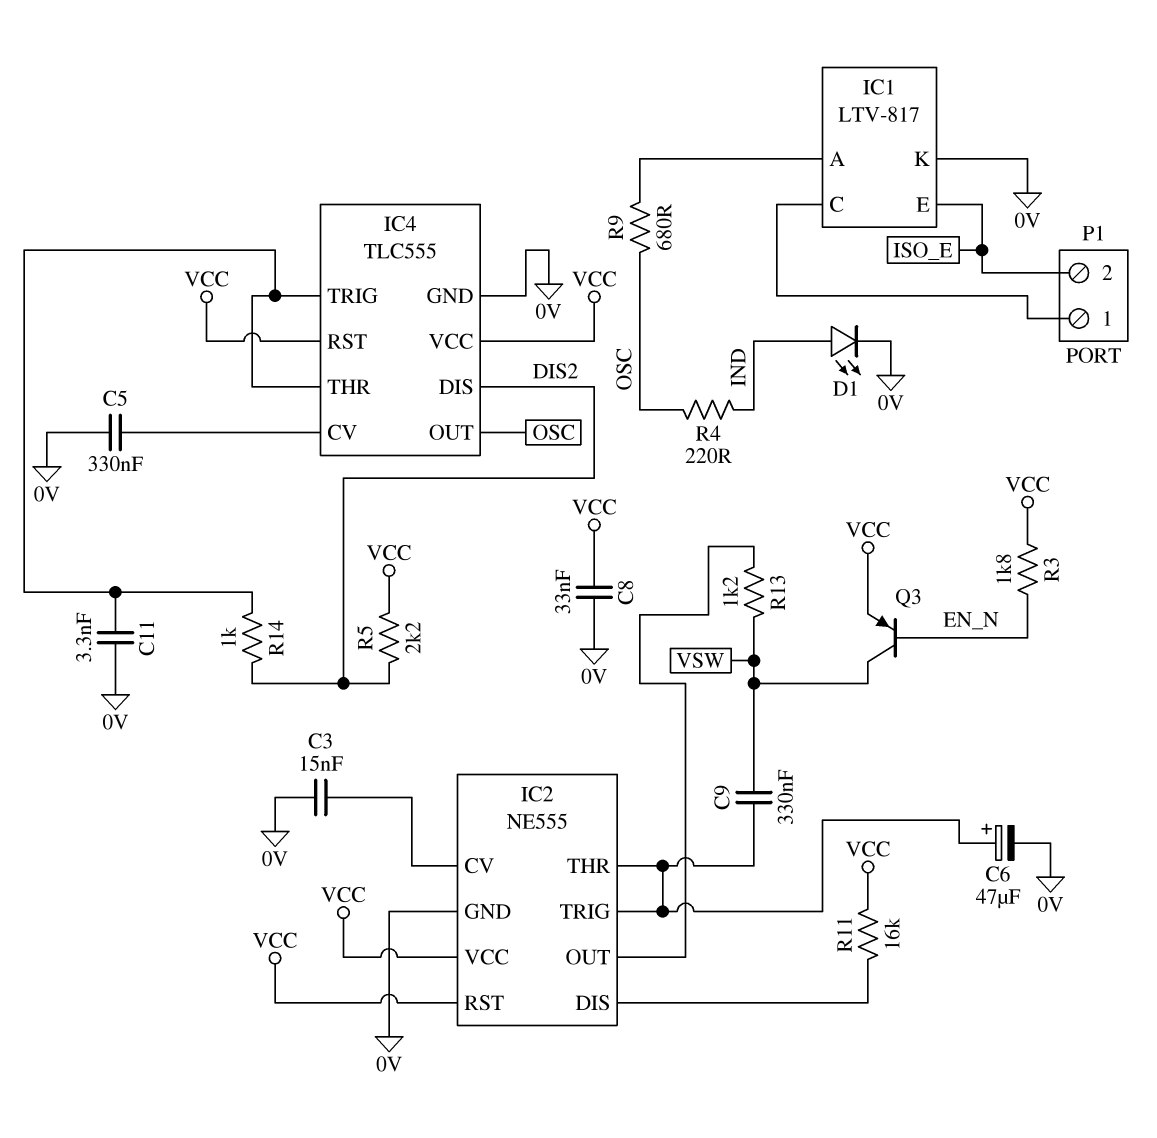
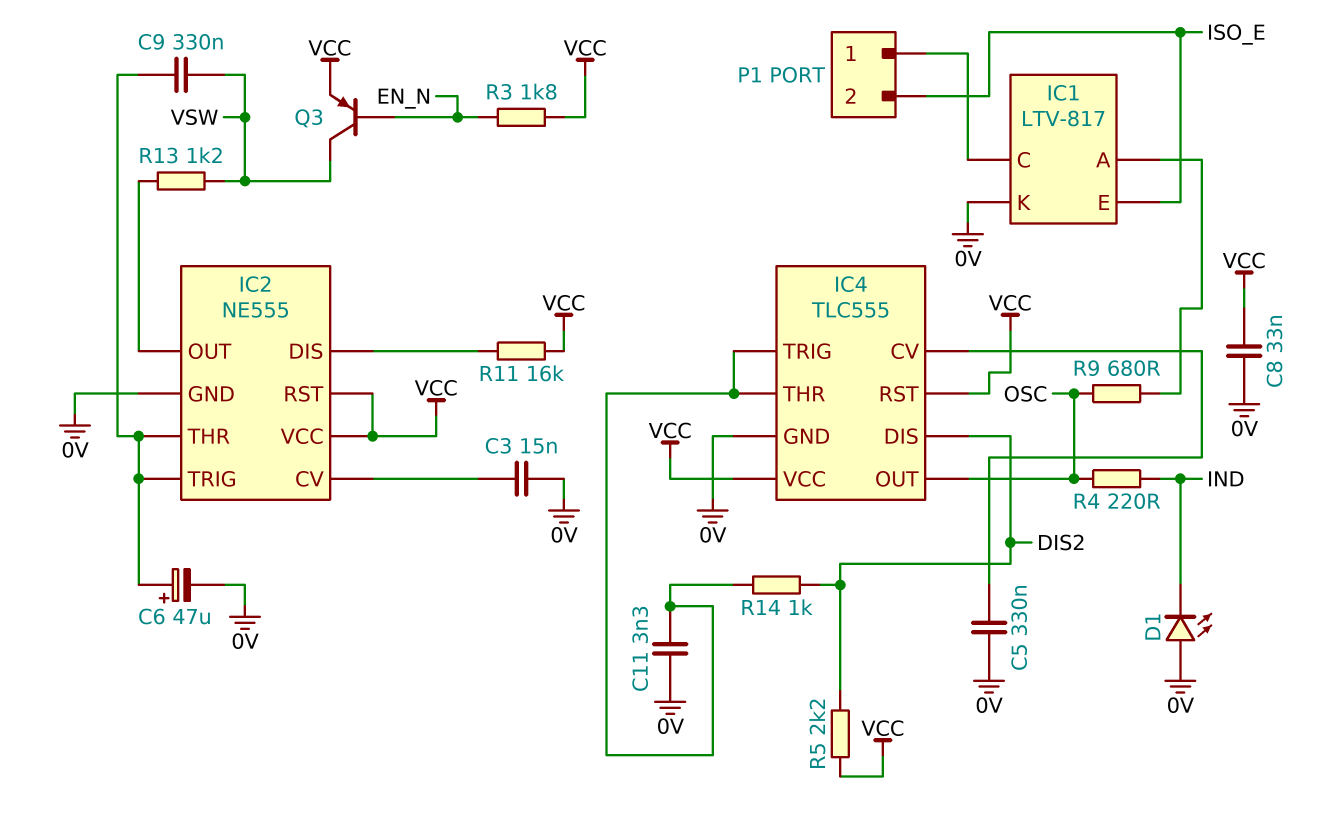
D1: LED (A IND, K 0V) -> LED (A 0V, K IND)

